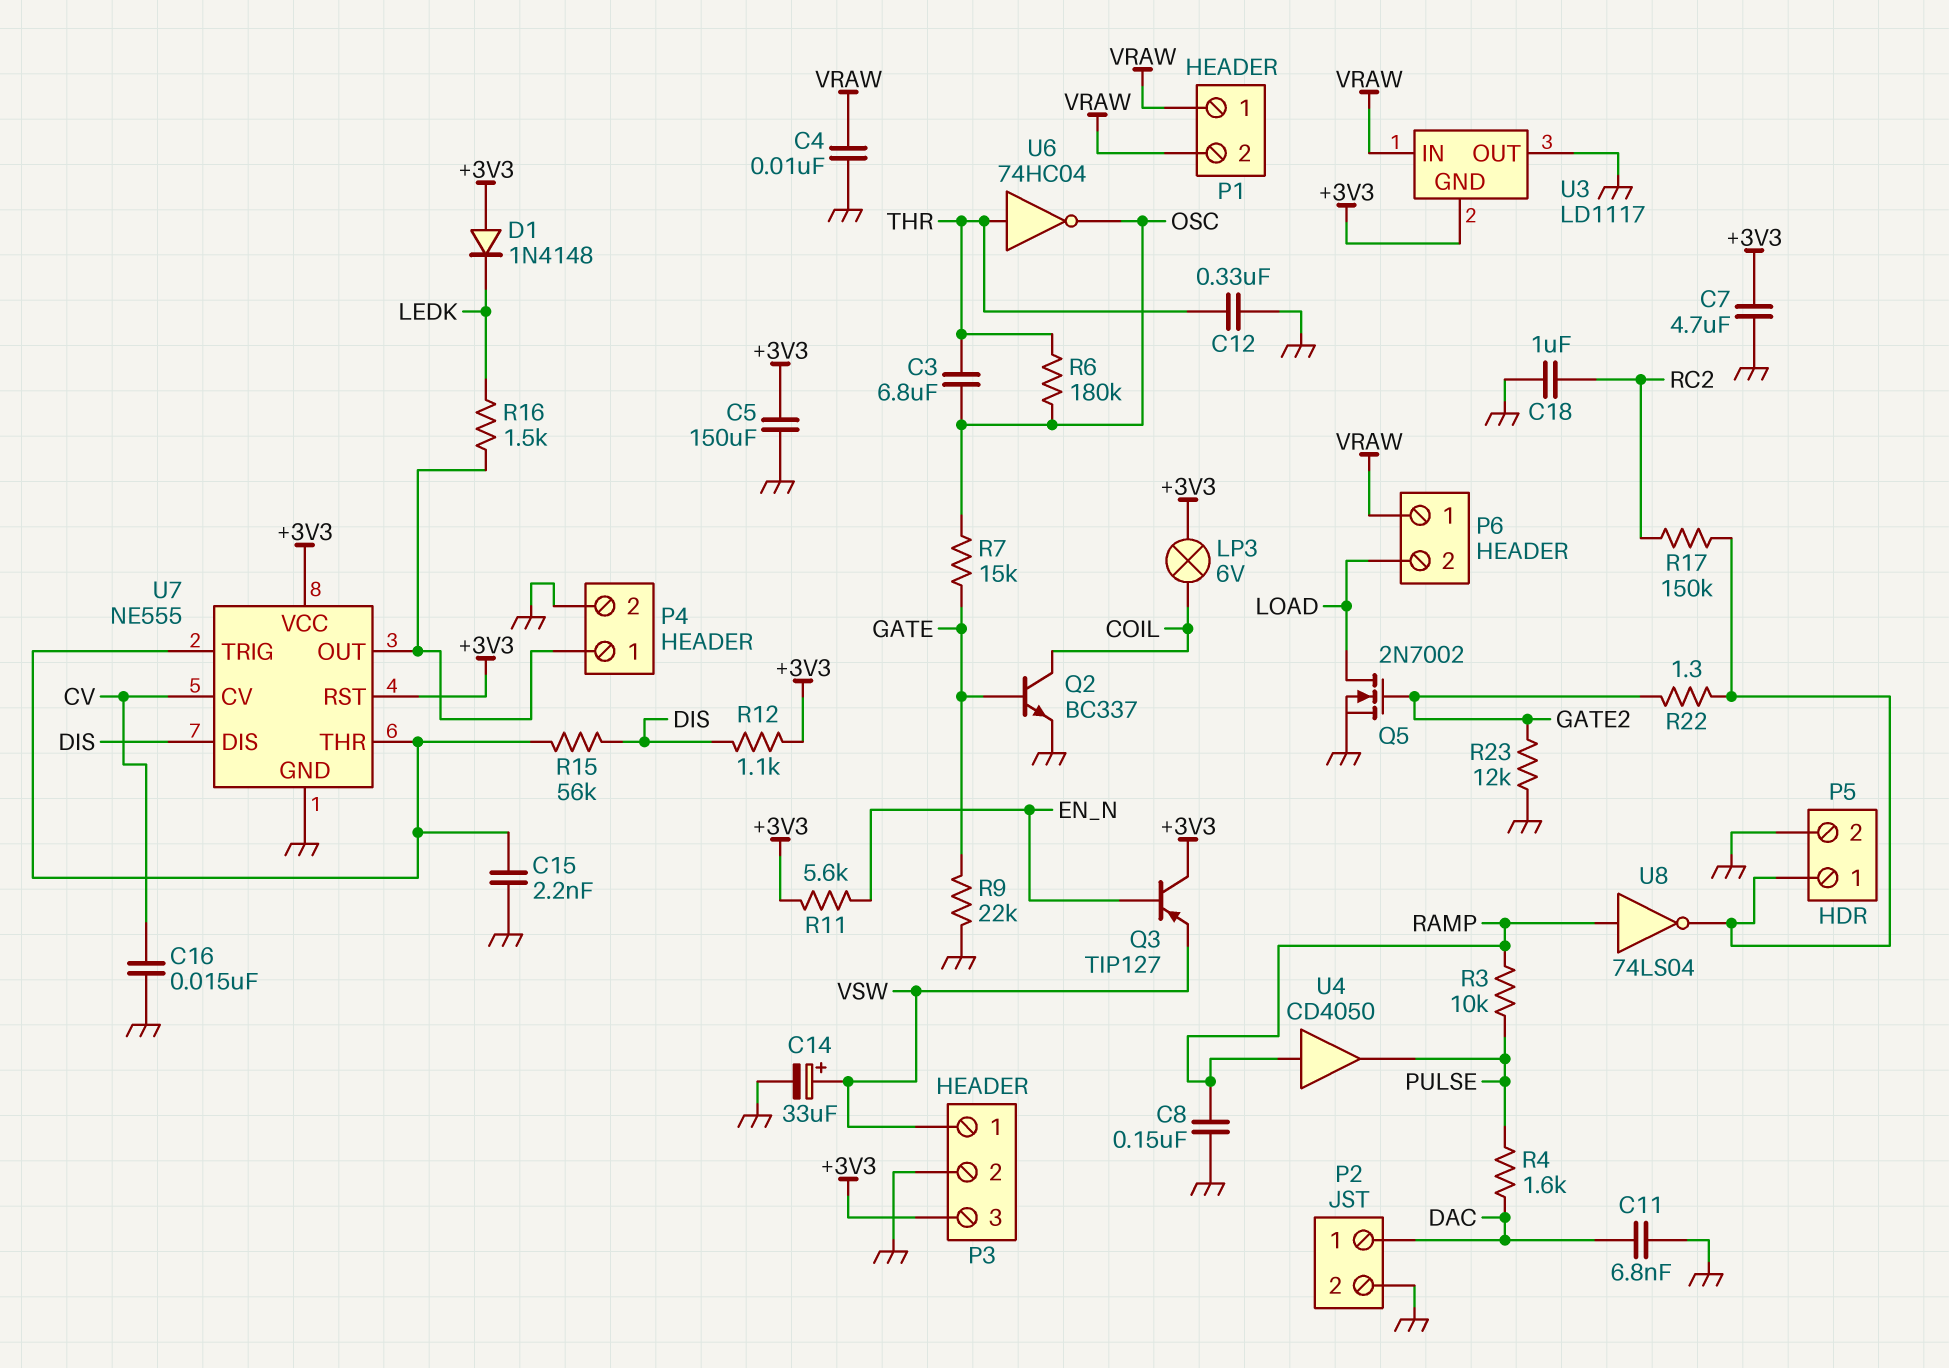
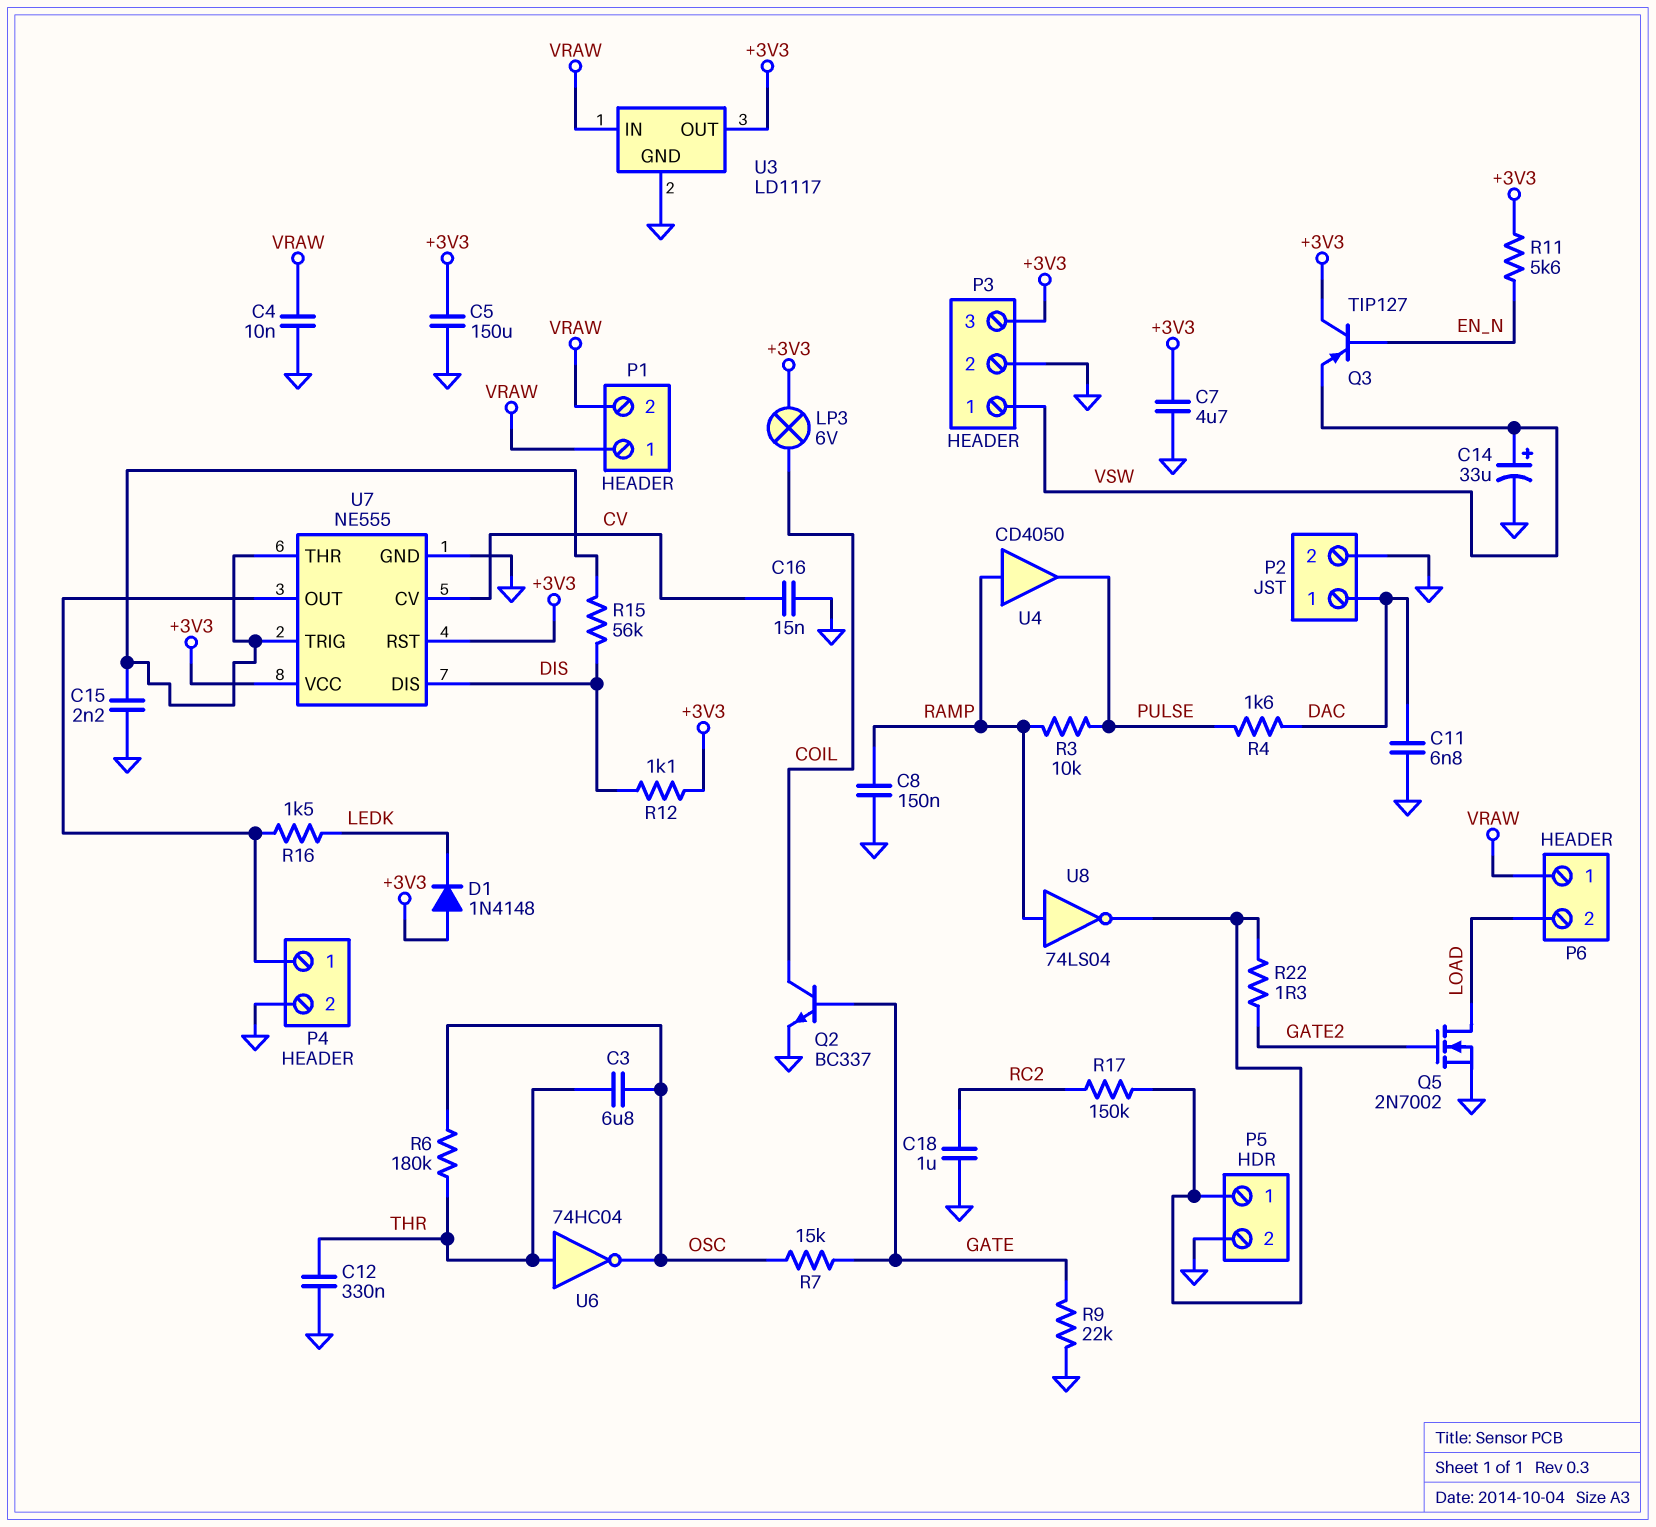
R23: 12k (GATE2, GND) -> none
U3 pin GND: +3V3 -> GND
U3 pin OUT: GND -> +3V3

